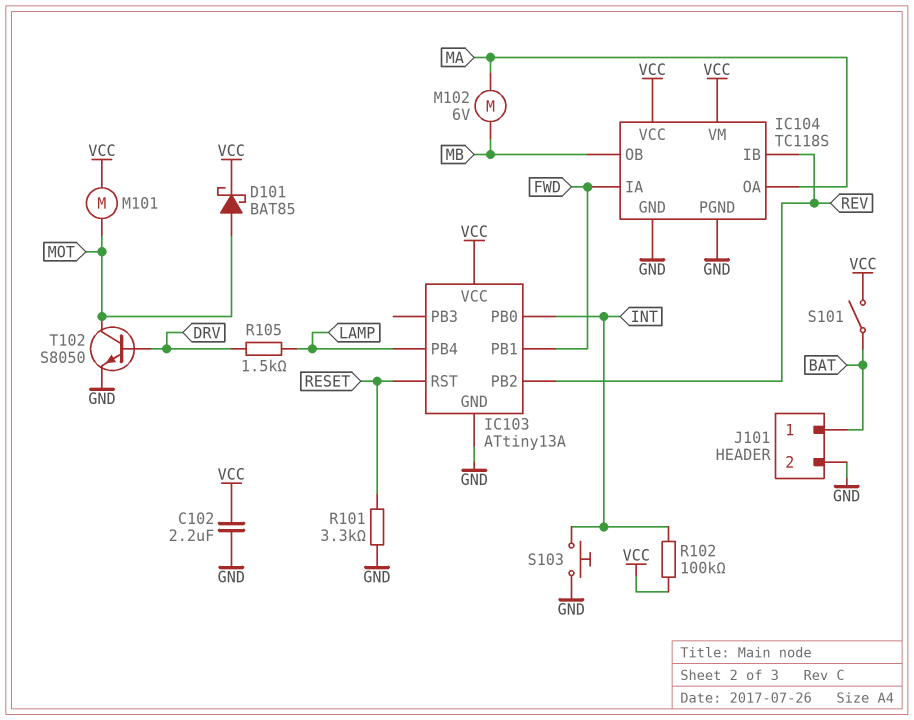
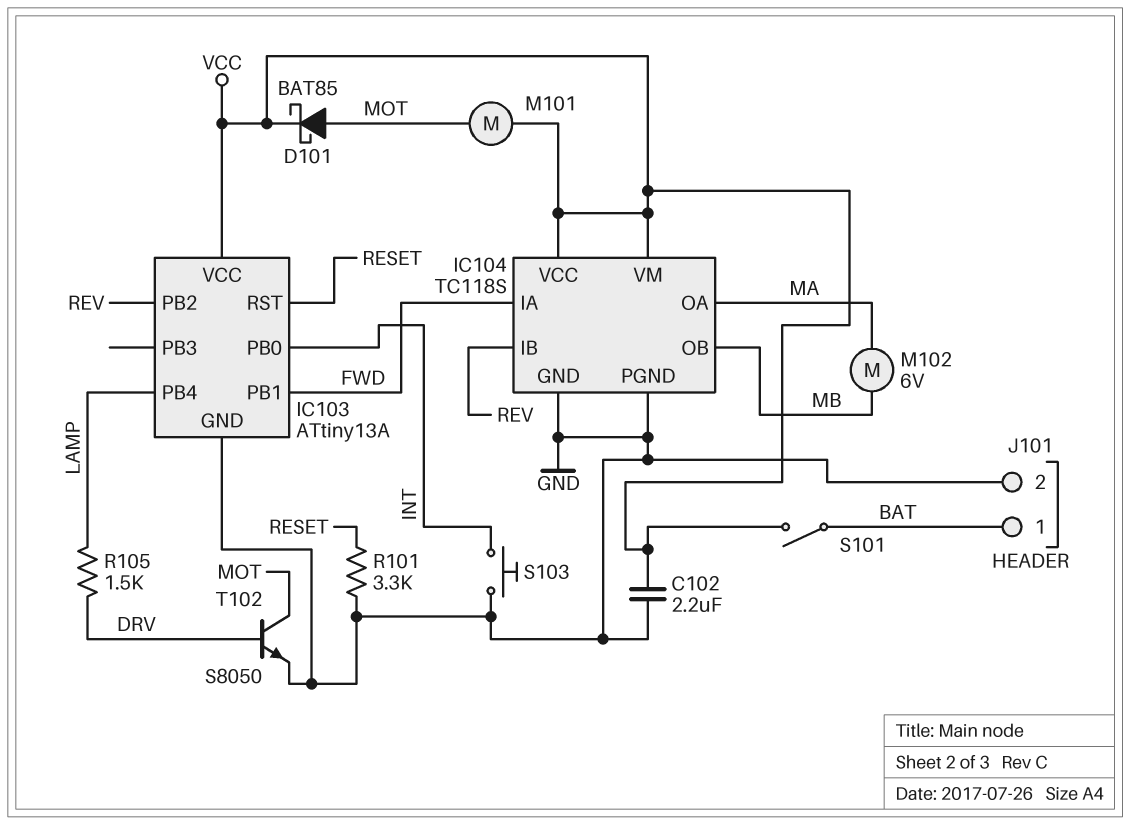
R102: 100k (INT, VCC) -> none

